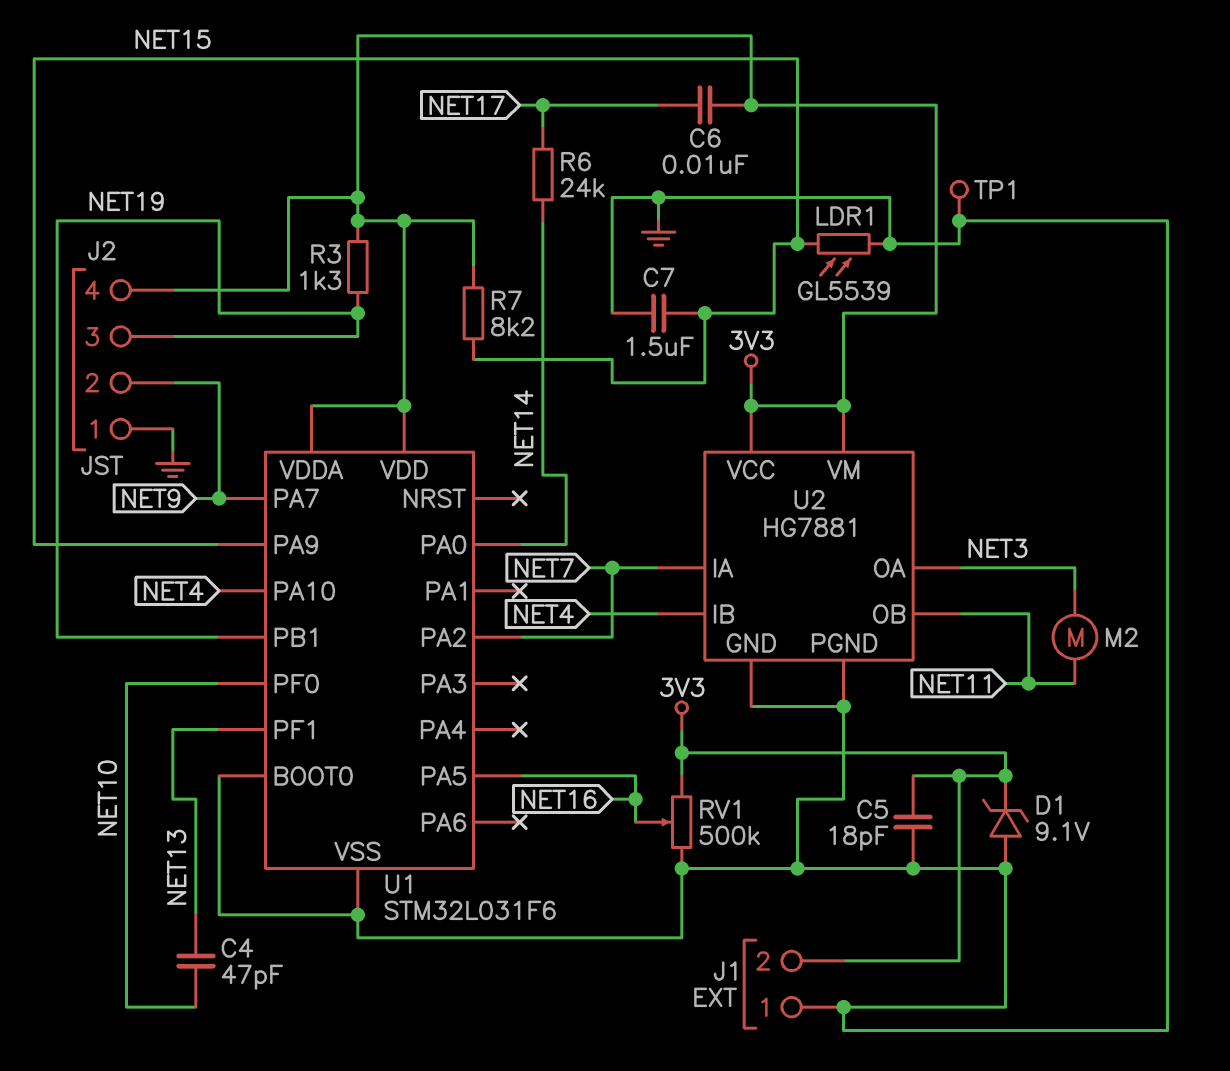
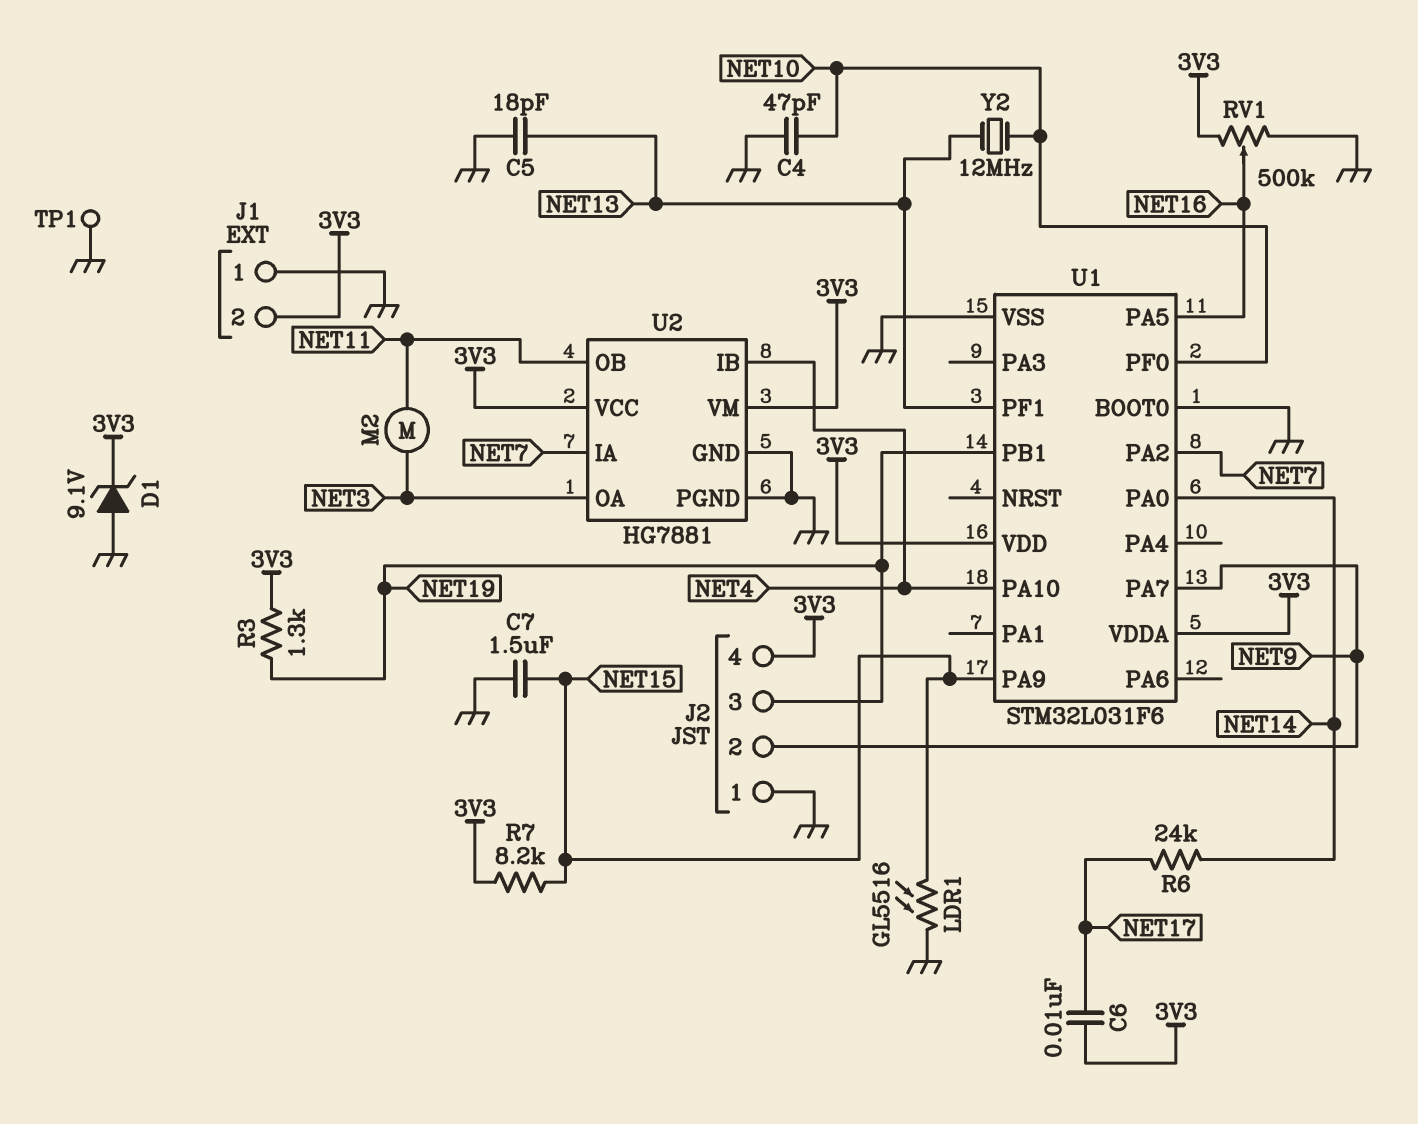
C4: 47pF (NET10, NET13) -> 47pF (GND, NET10)
C5: 18pF (3V3, GND) -> 18pF (GND, NET13)
LDR1: GL5539 (GND, NET15) -> GL5516 (GND, NET15)
Y2: none -> 12MHz (NET10, NET13)

